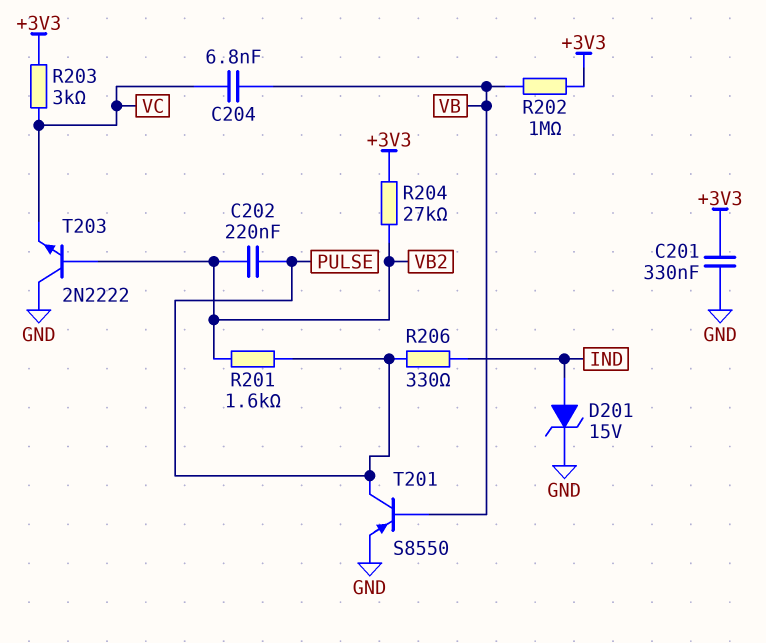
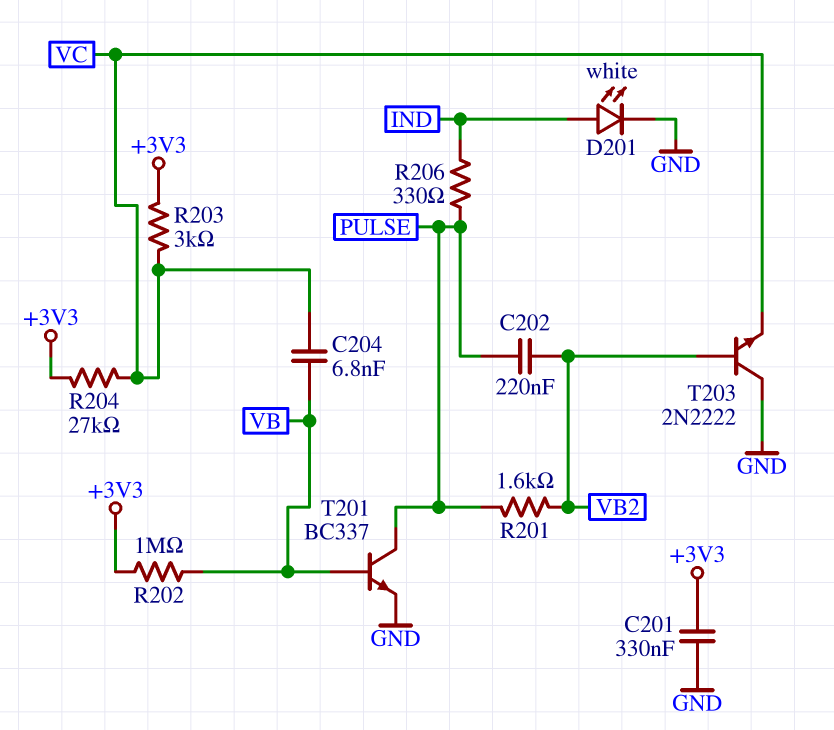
D201: zener 15V (A IND, K GND) -> LED white (A IND, K GND)
R204: 27k (+3V3, VB2) -> 27k (+3V3, VC)
T201: PNP S8550 (B VB, C PULSE, E GND) -> NPN BC337 (B VB, C PULSE, E GND)

